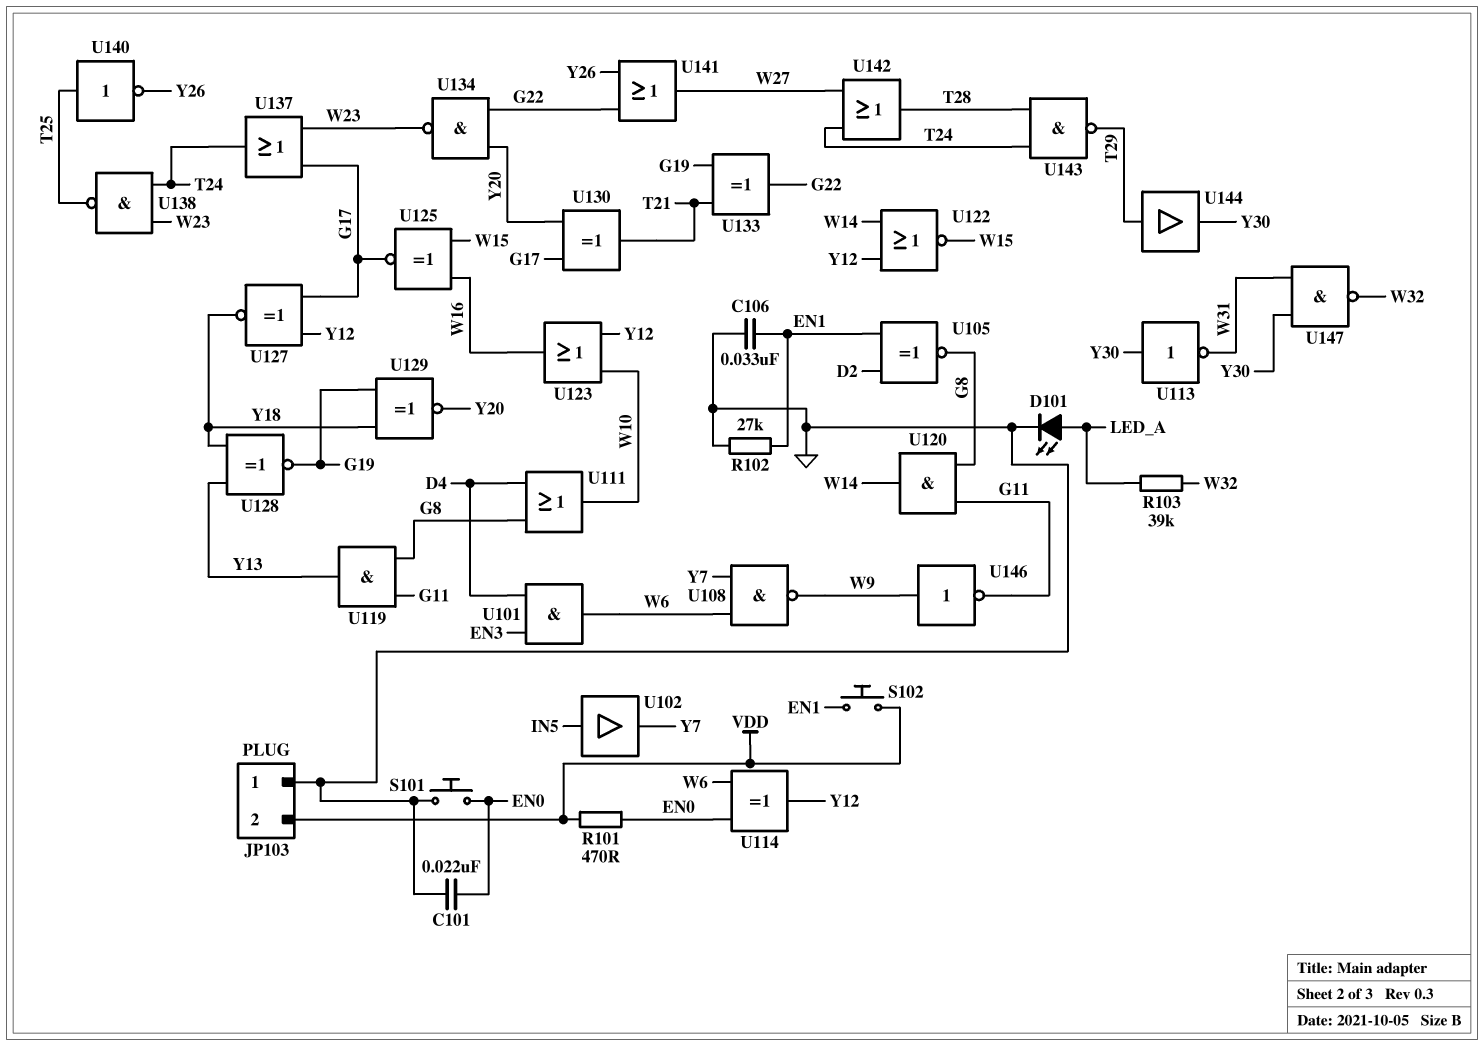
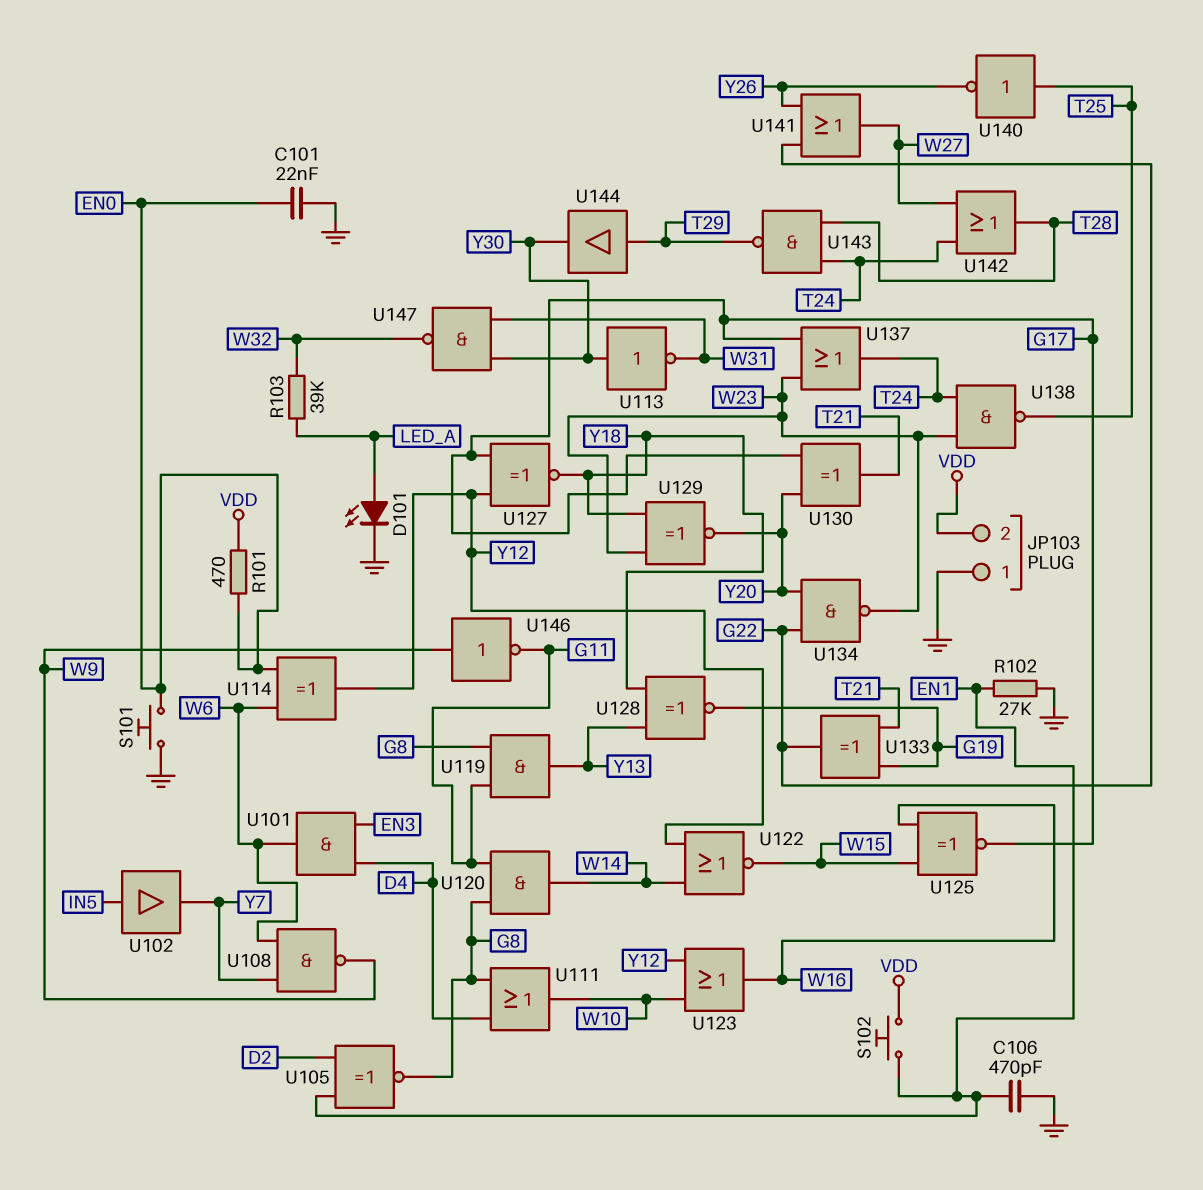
C106: 33nF (EN1, GND) -> 470pF (EN1, GND)
U129: XNOR (in G19, in Y18, out Y20) -> XNOR (in W23, in Y18, out Y20)

